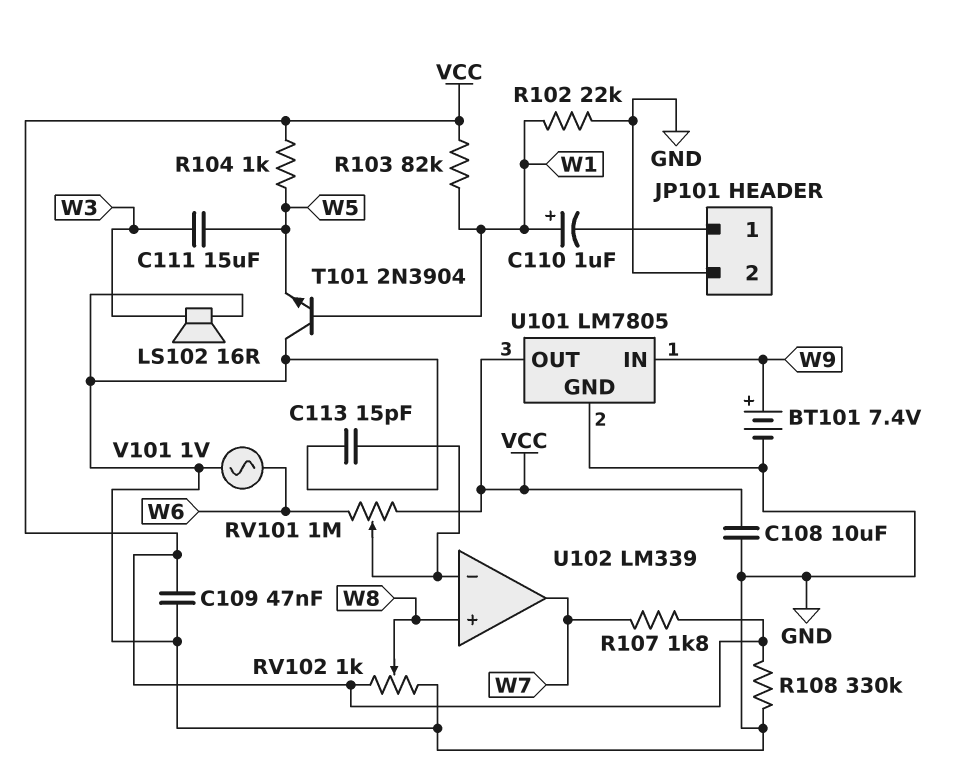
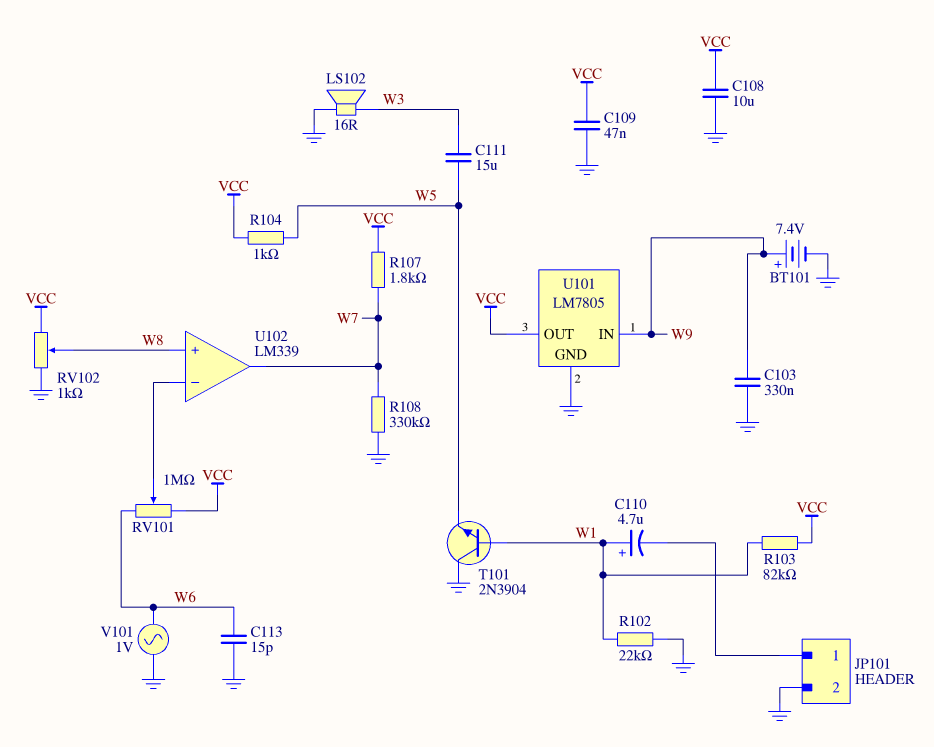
C103: none -> 330nF (GND, W9)
C110: 1uF (plus W1, minus JP101/1) -> 4.7uF (plus W1, minus JP101/1)
C113: 15pF (GND, U102/in-) -> 15pF (GND, W6)
R108: 330k (GND, VCC) -> 330k (GND, W7)

